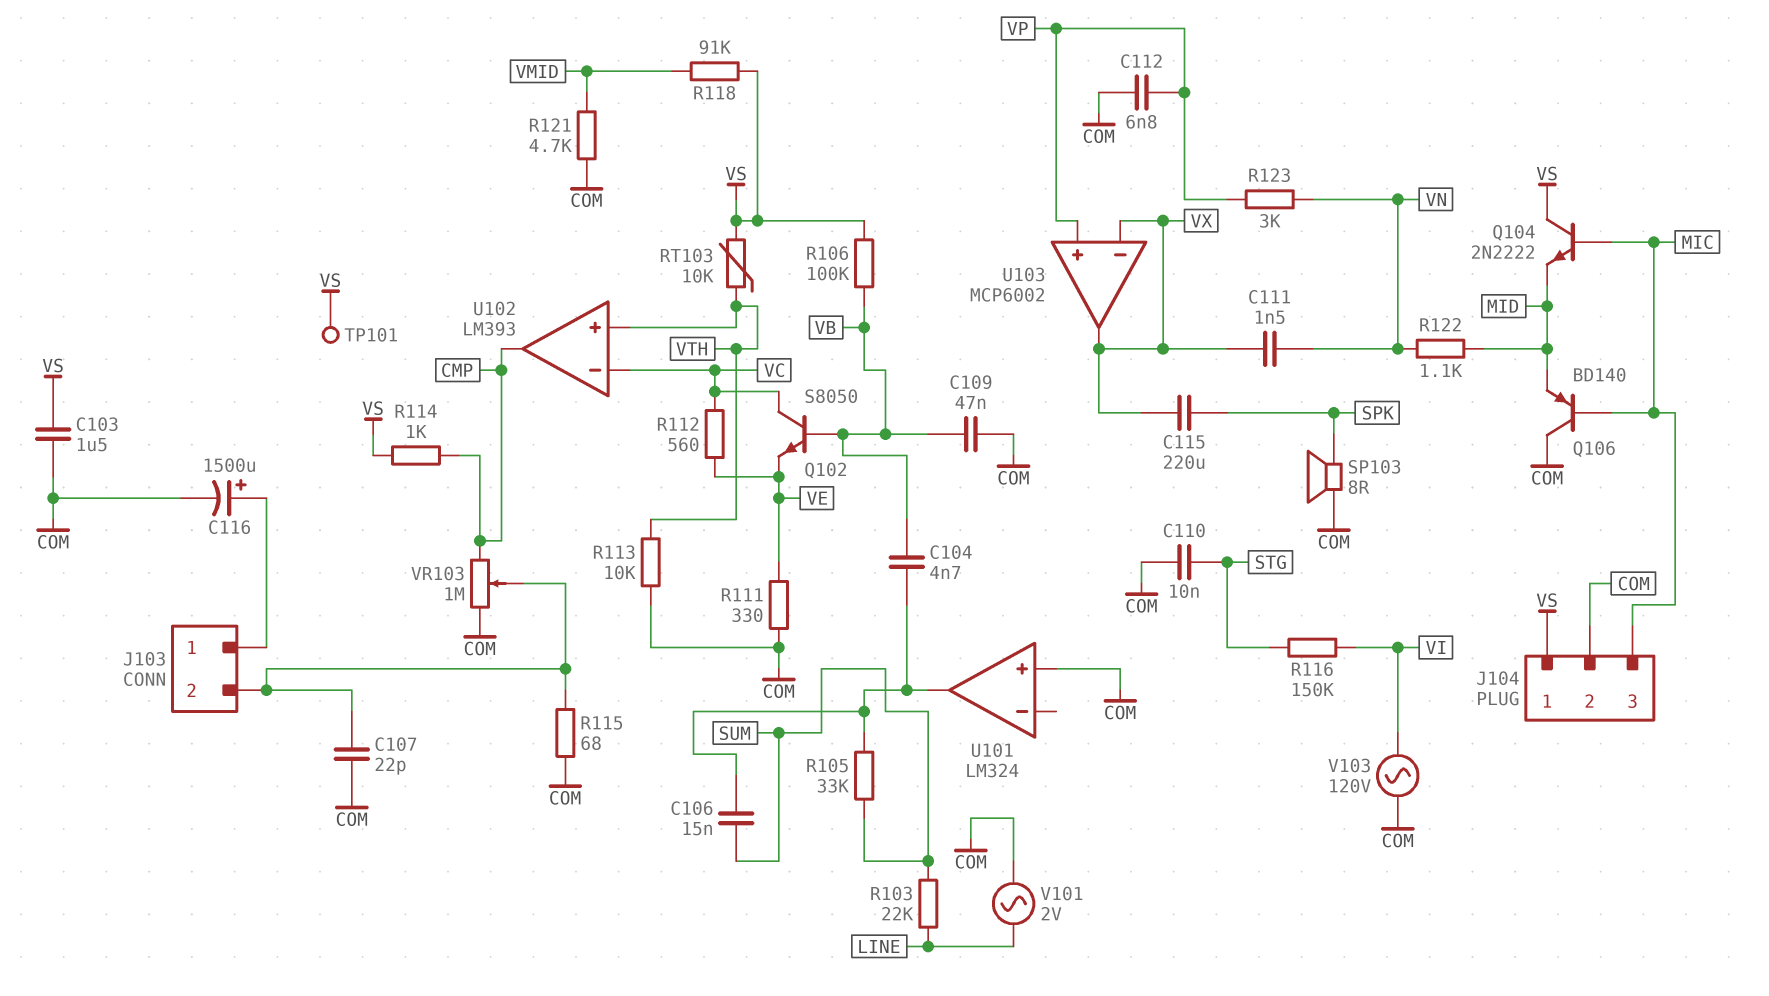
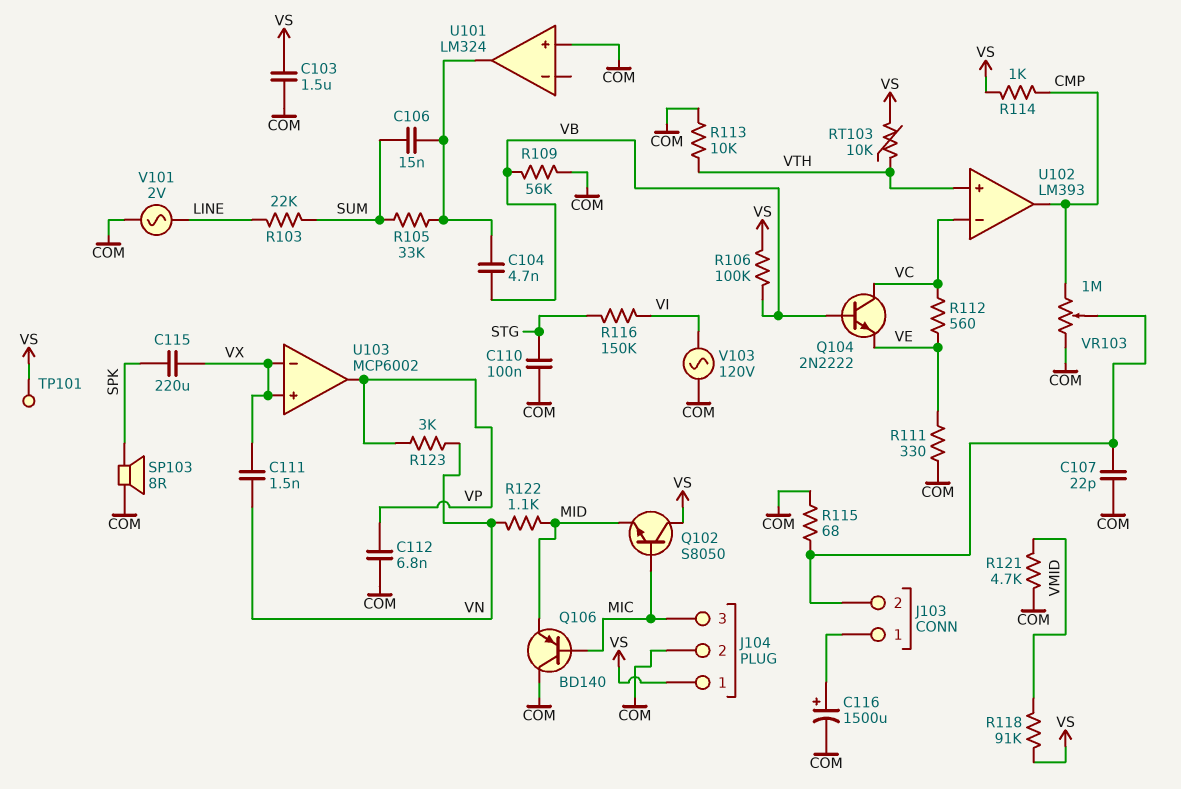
C109: 47nF (COM, VB) -> none
C110: 10nF (COM, STG) -> 100nF (COM, STG)
Q102: NPN S8050 (B VB, C VC, E VE) -> NPN S8050 (B MIC, C VS, E MID)
Q104: NPN 2N2222 (B MIC, C VS, E MID) -> NPN 2N2222 (B VB, C VC, E VE)
R109: none -> 56k (COM, VB)
U103 pin in+: VP -> VX
U103 pin out: VX -> VP

